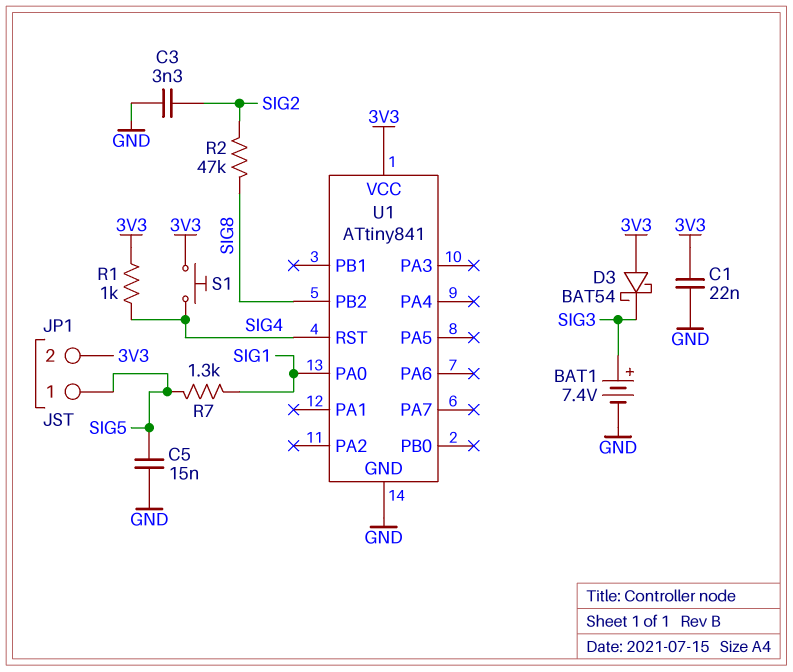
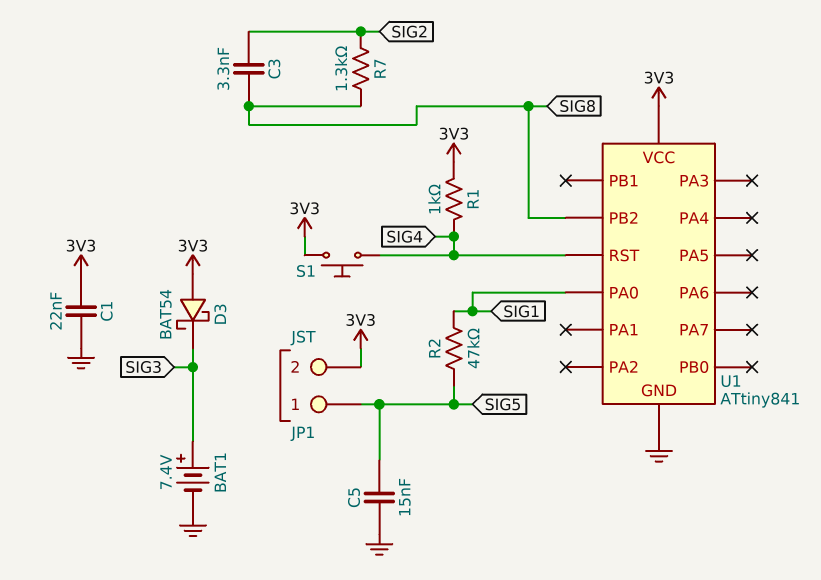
C3: 3.3nF (GND, SIG2) -> 3.3nF (SIG2, SIG8)
R2: 47k (SIG2, SIG8) -> 47k (SIG1, SIG5)
R7: 1.3k (SIG1, SIG5) -> 1.3k (SIG2, SIG8)

